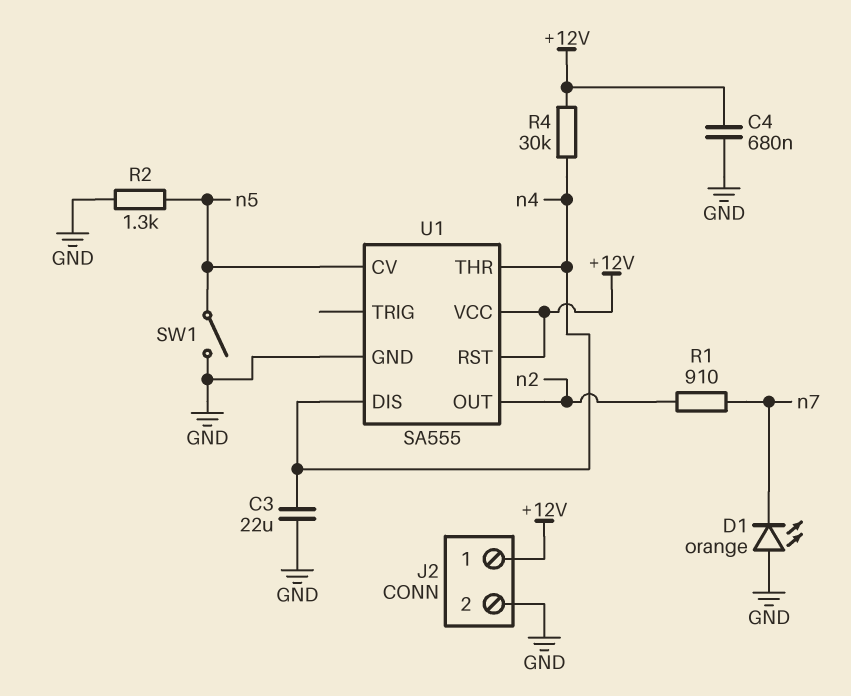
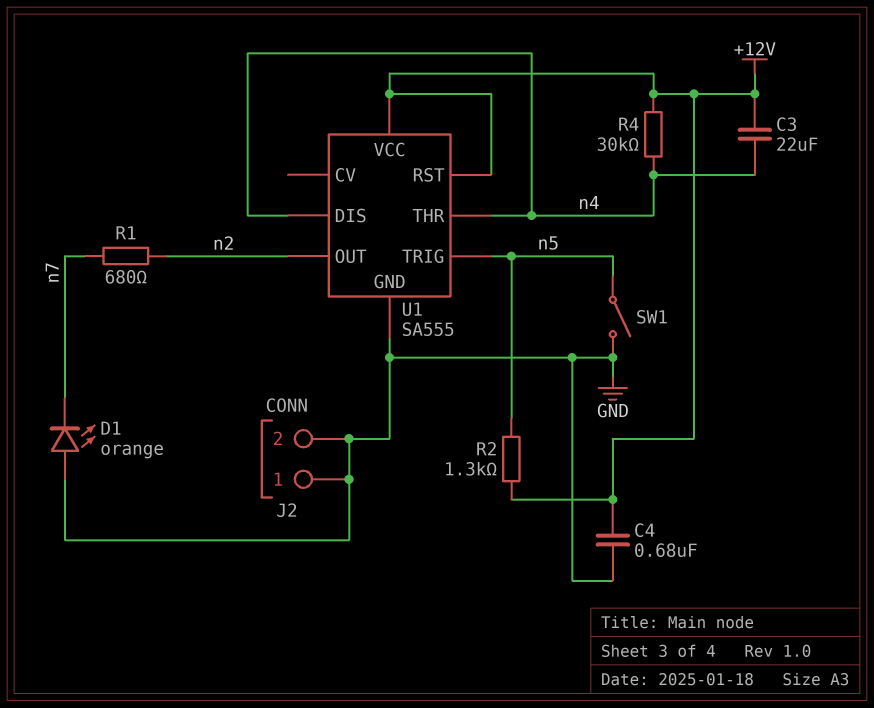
C3: 22uF (GND, n4) -> 22uF (+12V, n4)
J2 pin 1: +12V -> GND
R1: 910 (n2, n7) -> 680 (n2, n7)
R2: 1.3k (GND, n5) -> 1.3k (+12V, n5)
U1 pin CV: n5 -> none
U1 pin TRIG: none -> n5

